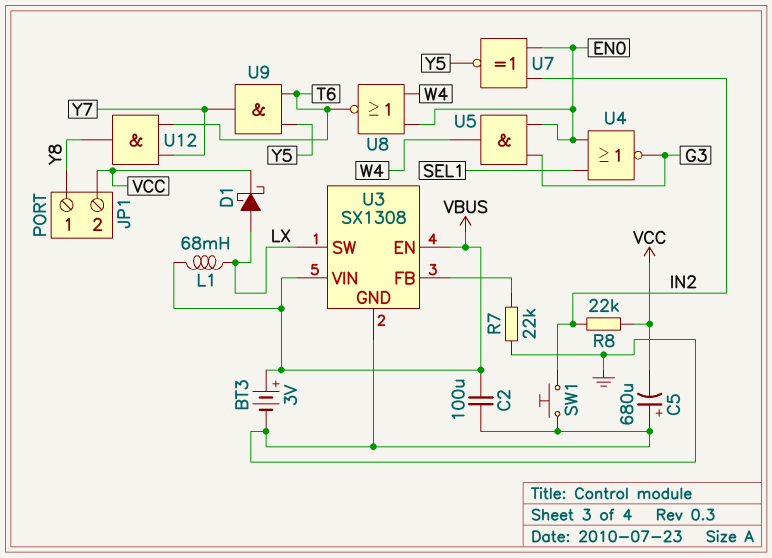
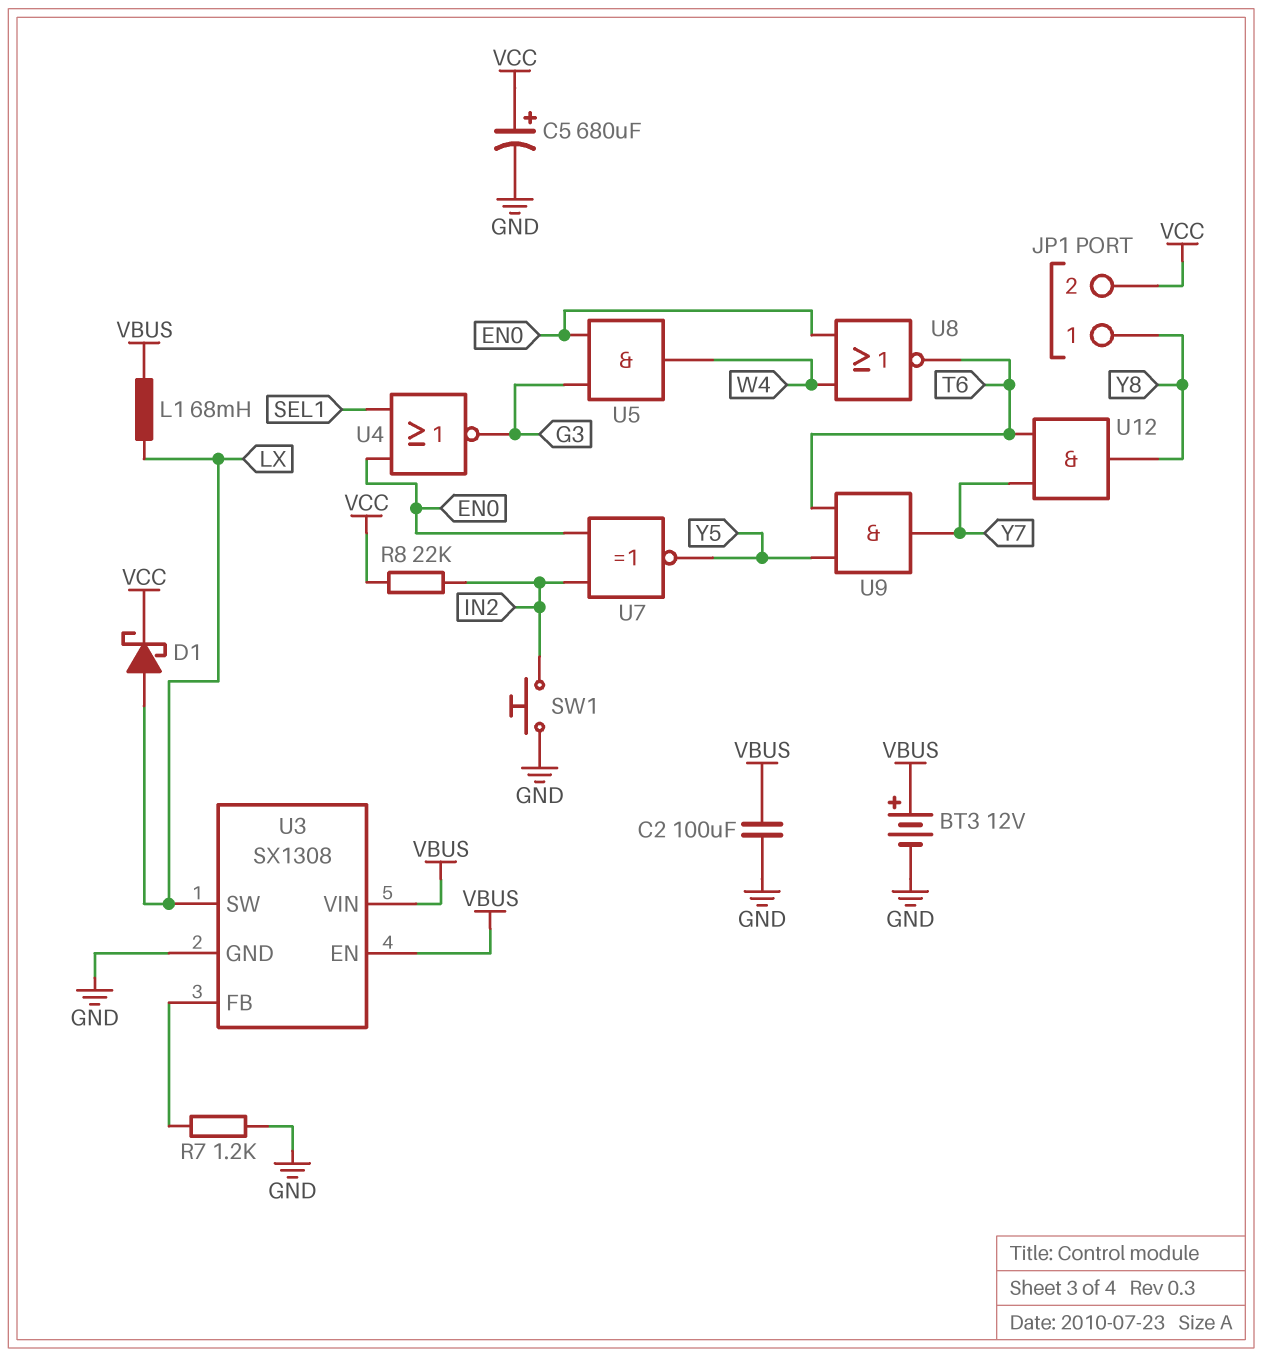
BT3: 3V (plus VBUS, minus GND) -> 12V (plus VBUS, minus GND)
C5: 680uF (plus GND, minus VCC) -> 680uF (plus VCC, minus GND)
R7: 22k (GND, U3/FB) -> 1.2k (GND, U3/FB)

